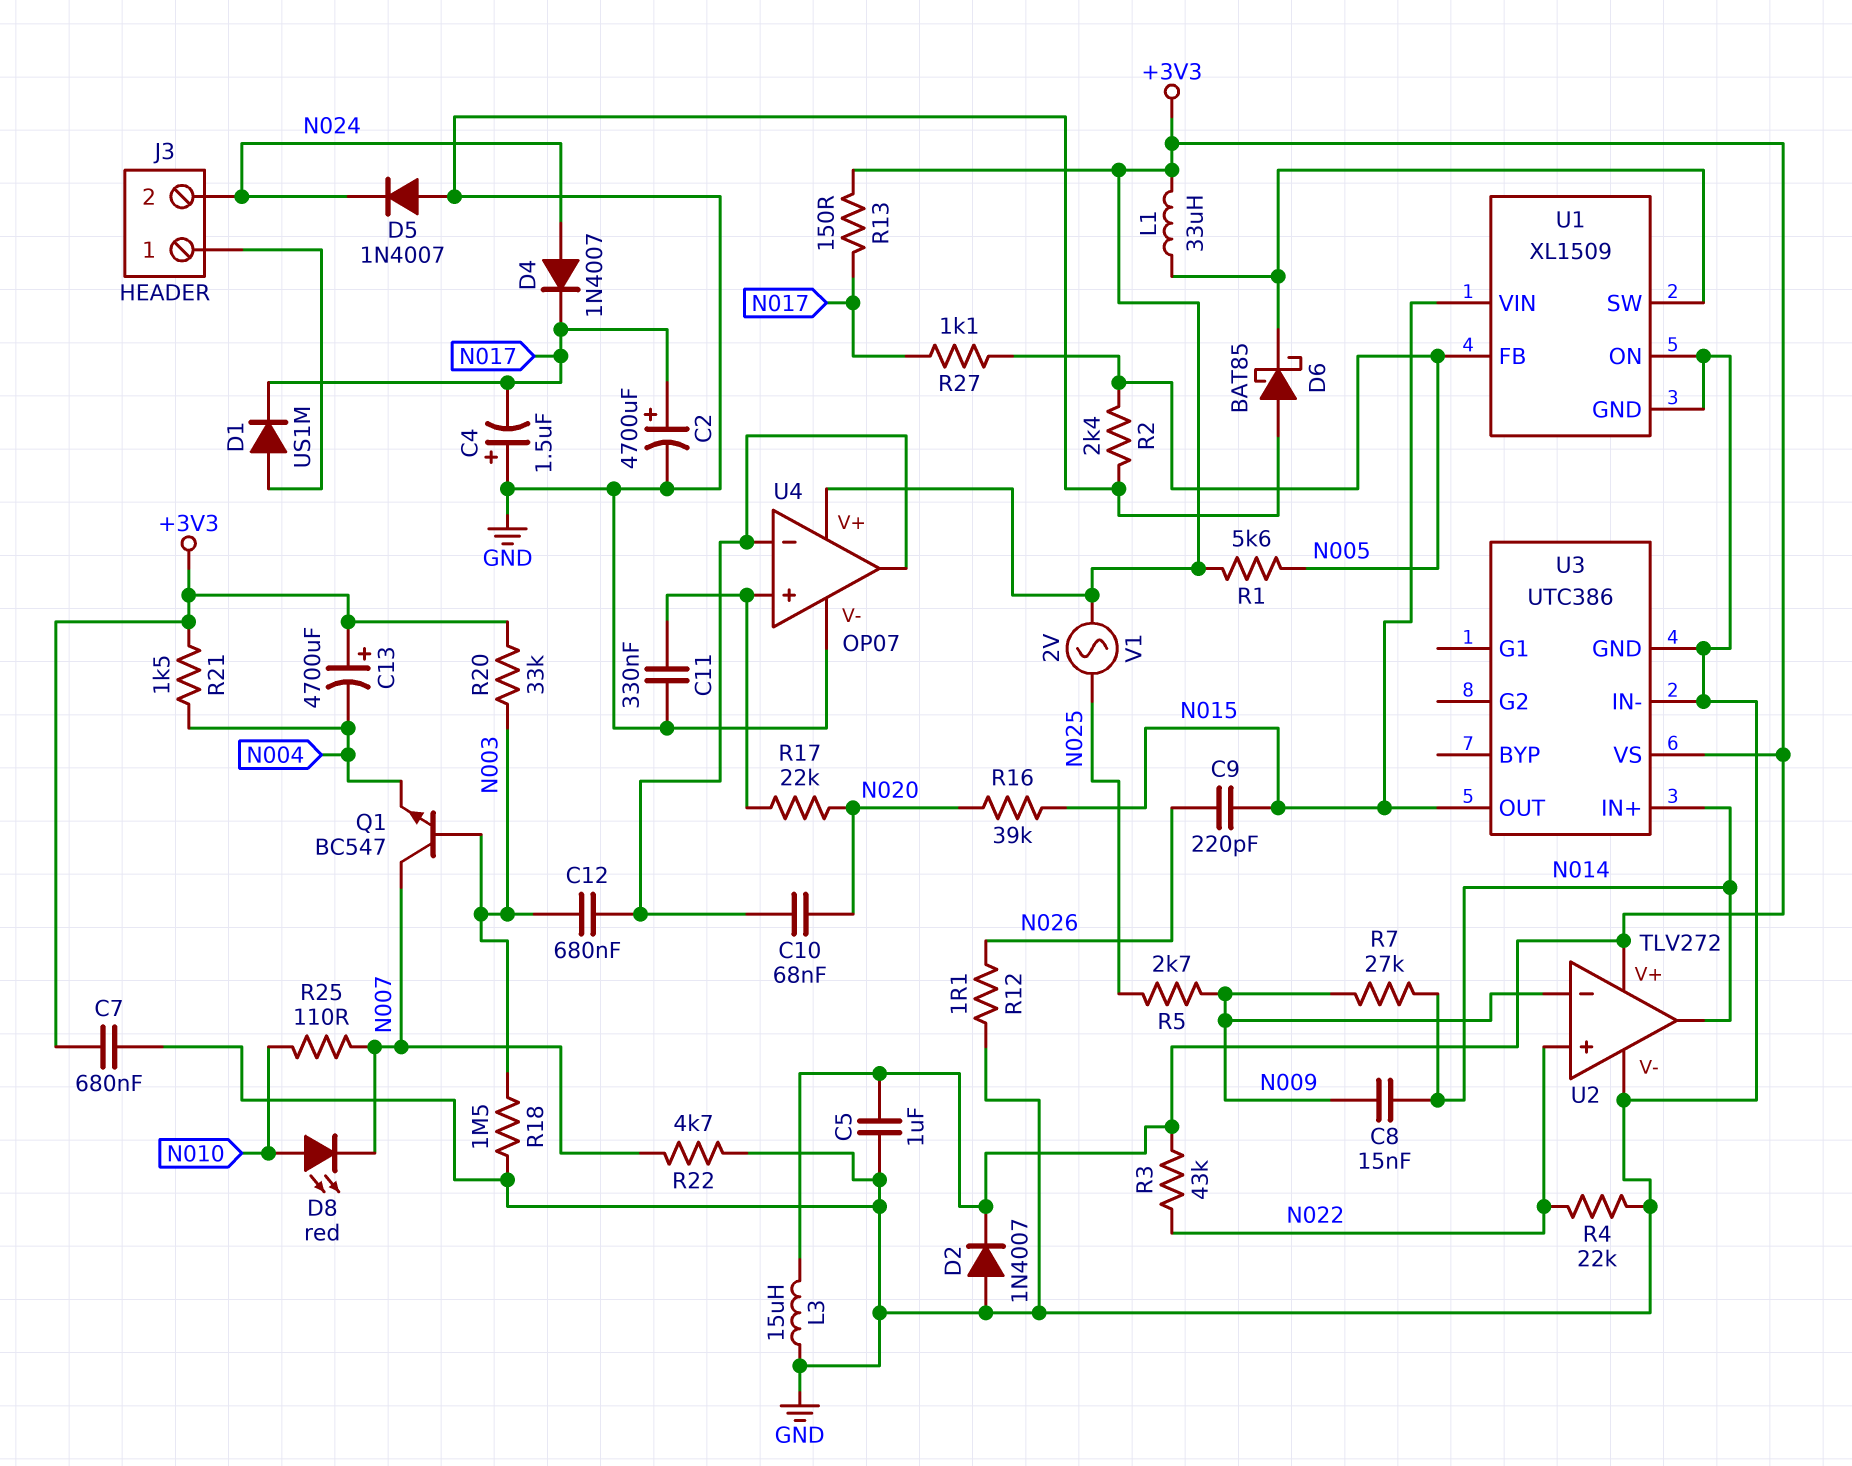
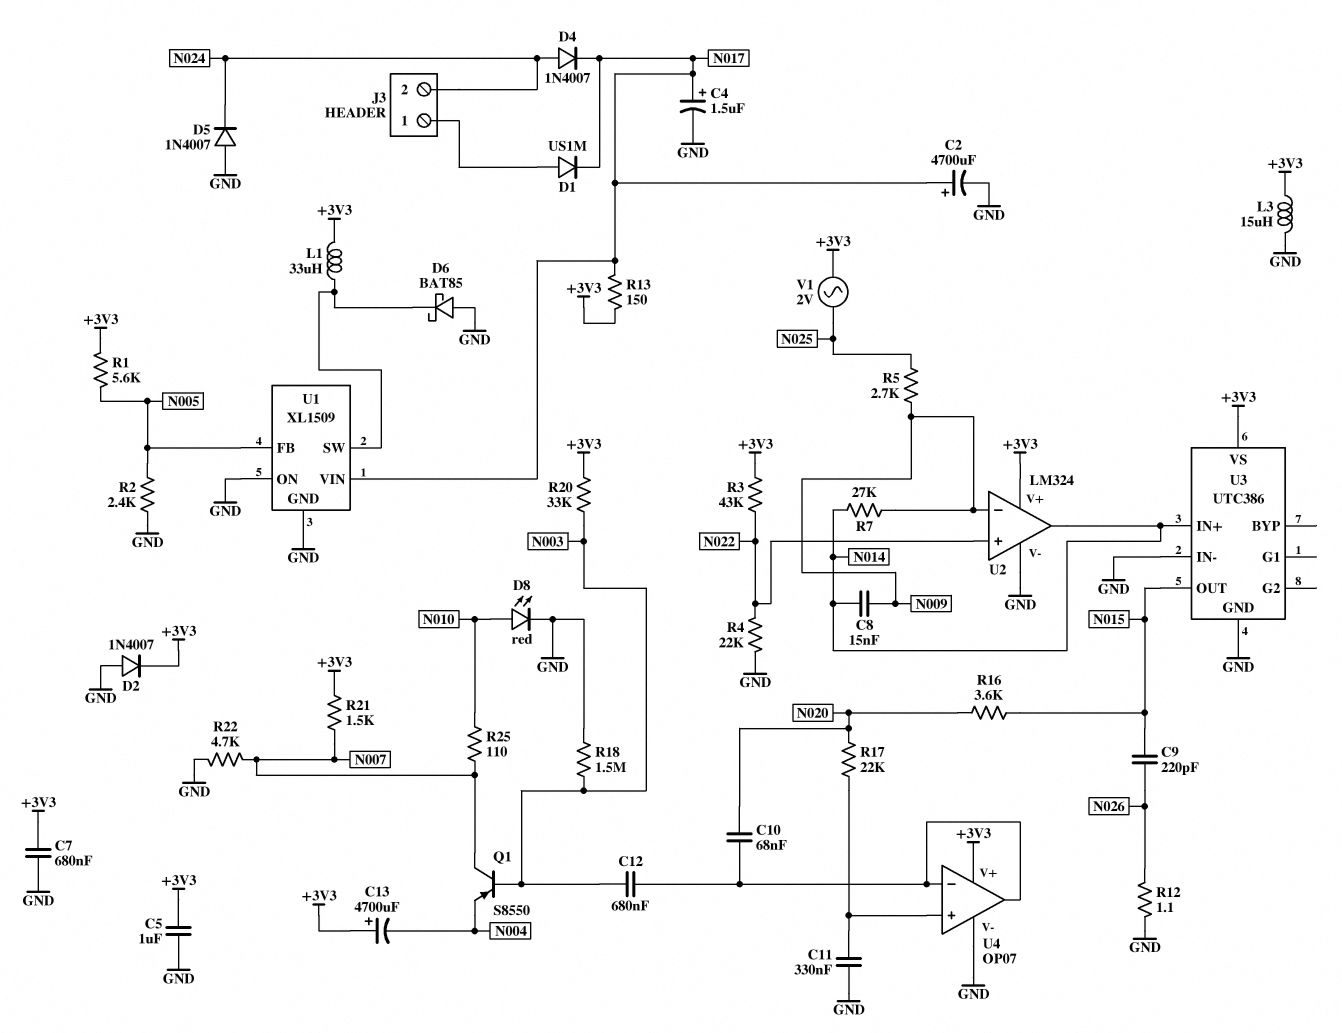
C4: 1.5uF (plus GND, minus N017) -> 1.5uF (plus N017, minus GND)
D8: LED red (A N010, K N007) -> LED red (A N010, K GND)
Q1: NPN BC547 (B N003, C N007, E N004) -> PNP S8550 (B N003, C N007, E N004)
R16: 39k (N015, N020) -> 3.6k (N015, N020)
R21: 1.5k (+3V3, N004) -> 1.5k (+3V3, N007)
R27: 1.1k (N005, N017) -> none
U1 pin VIN: N015 -> N017
U2: TLV272 -> LM324

